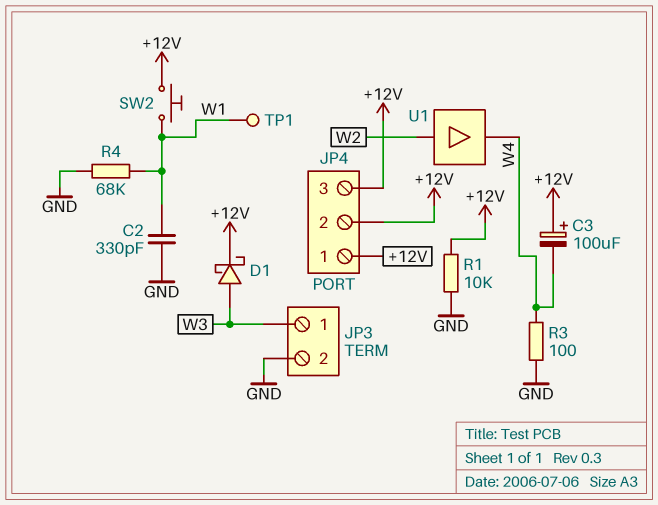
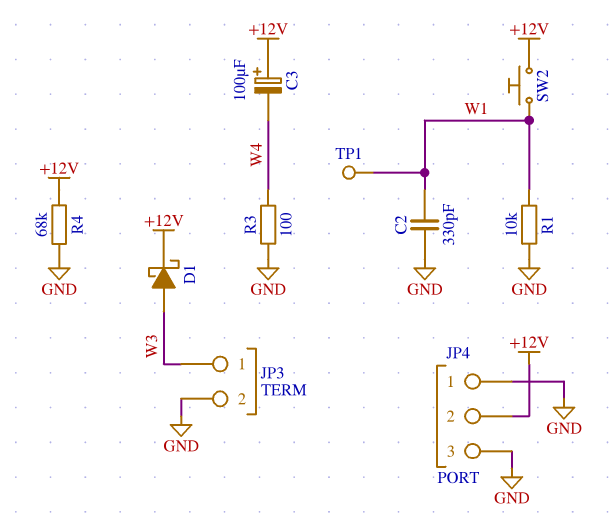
JP4 pin 1: +12V -> GND
JP4 pin 3: +12V -> GND
R1: 10k (+12V, GND) -> 10k (GND, W1)
R4: 68k (GND, W1) -> 68k (+12V, GND)
U1: buffer (in W2, out W4) -> none

